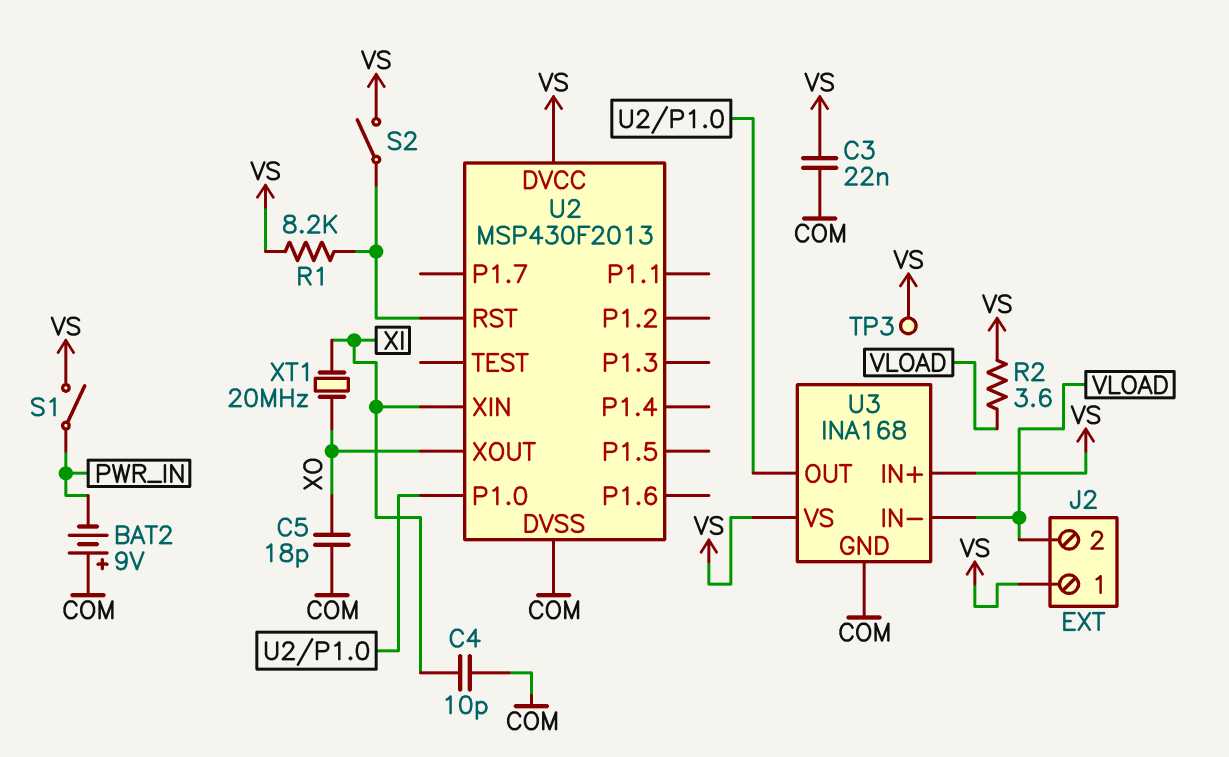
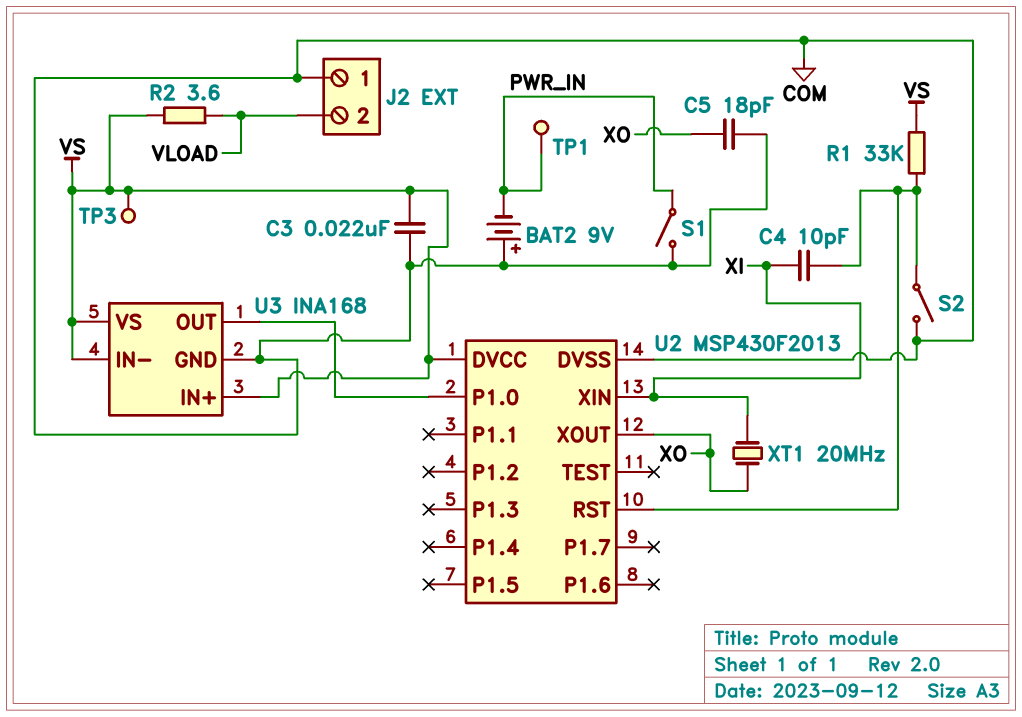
C4: 10pF (COM, XI) -> 10pF (U2/RST, XI)
J2 pin 1: VS -> COM
R1: 8.2k (U2/RST, VS) -> 33k (U2/RST, VS)
S1: switch (PWR_IN, VS) -> switch (COM, PWR_IN)
S2: switch (U2/RST, VS) -> switch (COM, U2/RST)
TP1: none -> test point (PWR_IN)
U3 pin IN-: VLOAD -> VS

